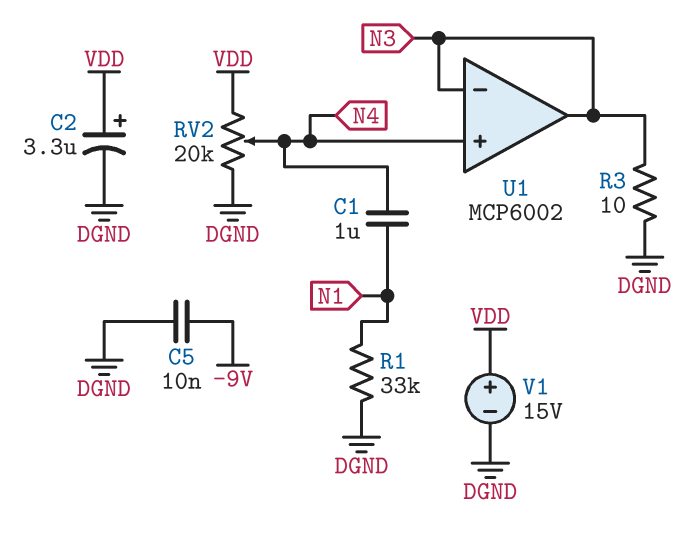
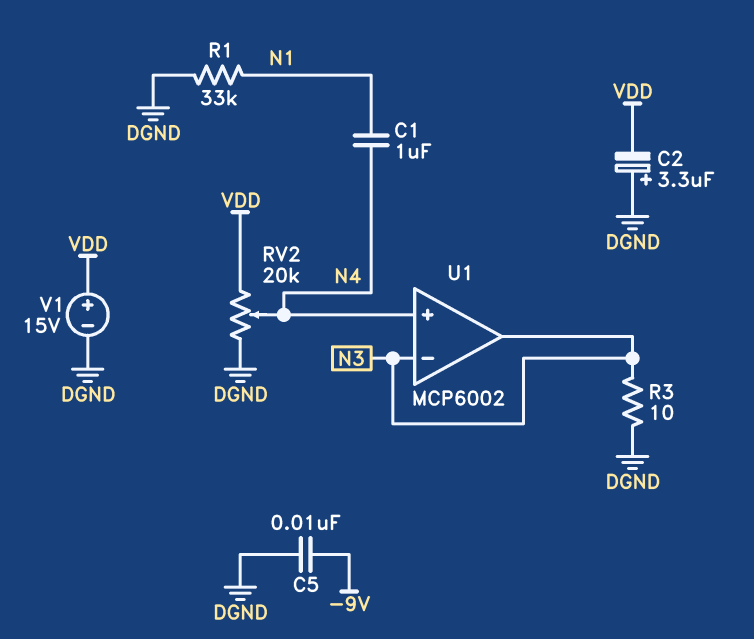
C2: 3.3uF (plus VDD, minus DGND) -> 3.3uF (plus DGND, minus VDD)

